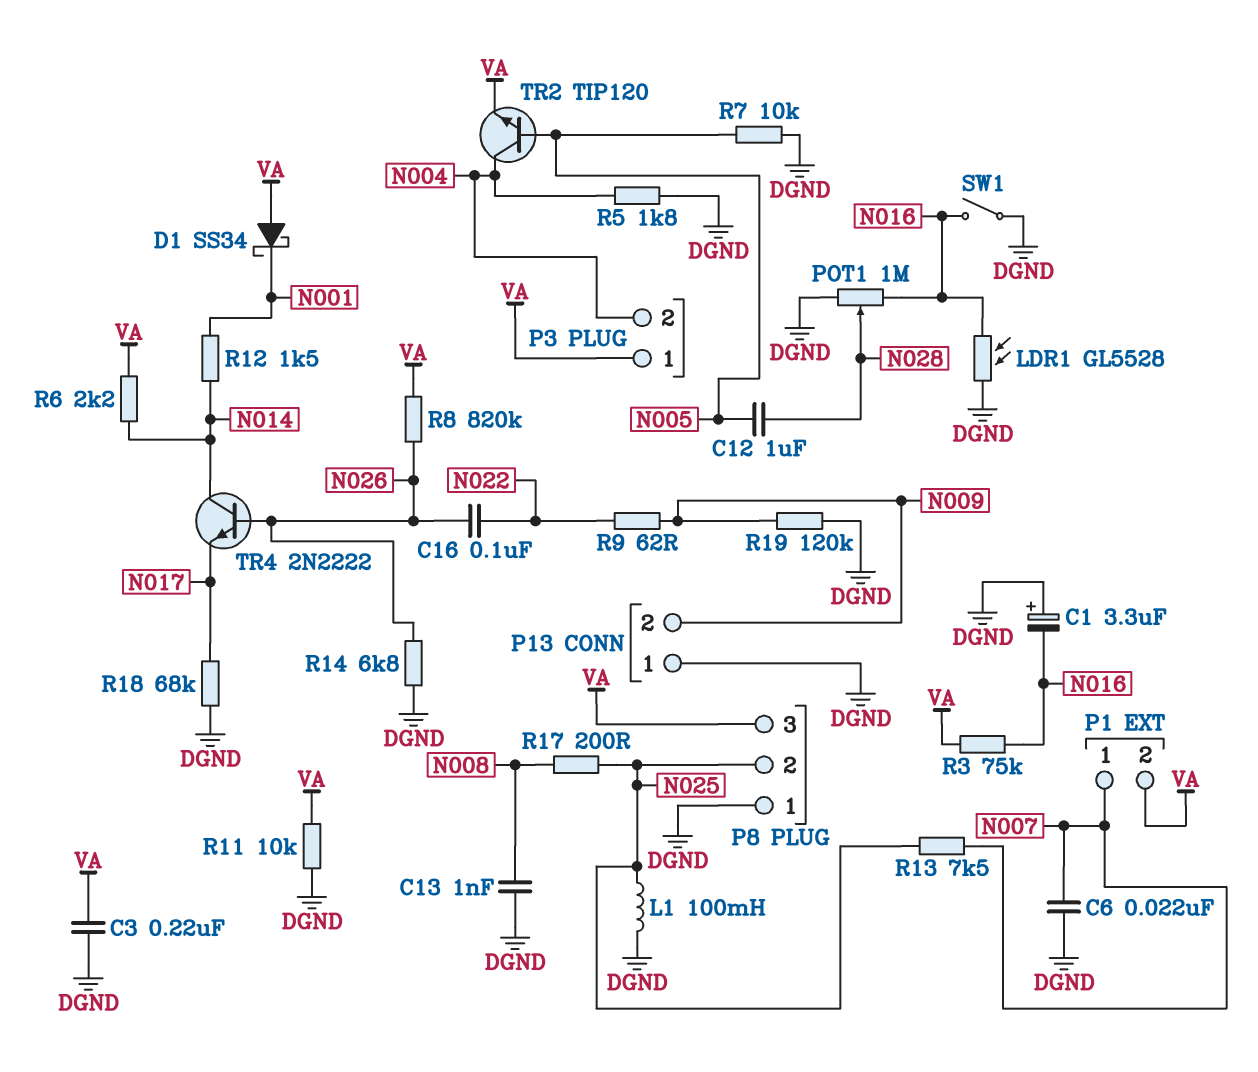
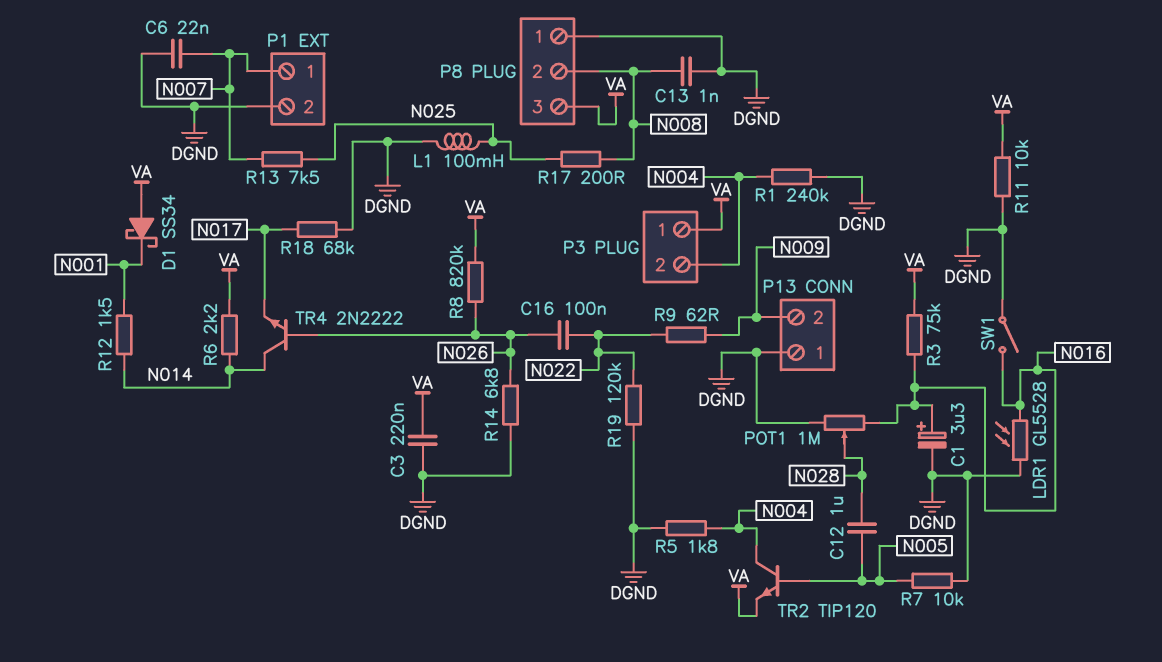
C1: 3.3uF (plus DGND, minus N016) -> 3.3uF (plus N016, minus DGND)
P1 pin 2: VA -> DGND
P8 pin 2: N025 -> N008
R1: none -> 240k (DGND, N004)
R19: 120k (DGND, N009) -> 120k (DGND, N022)

